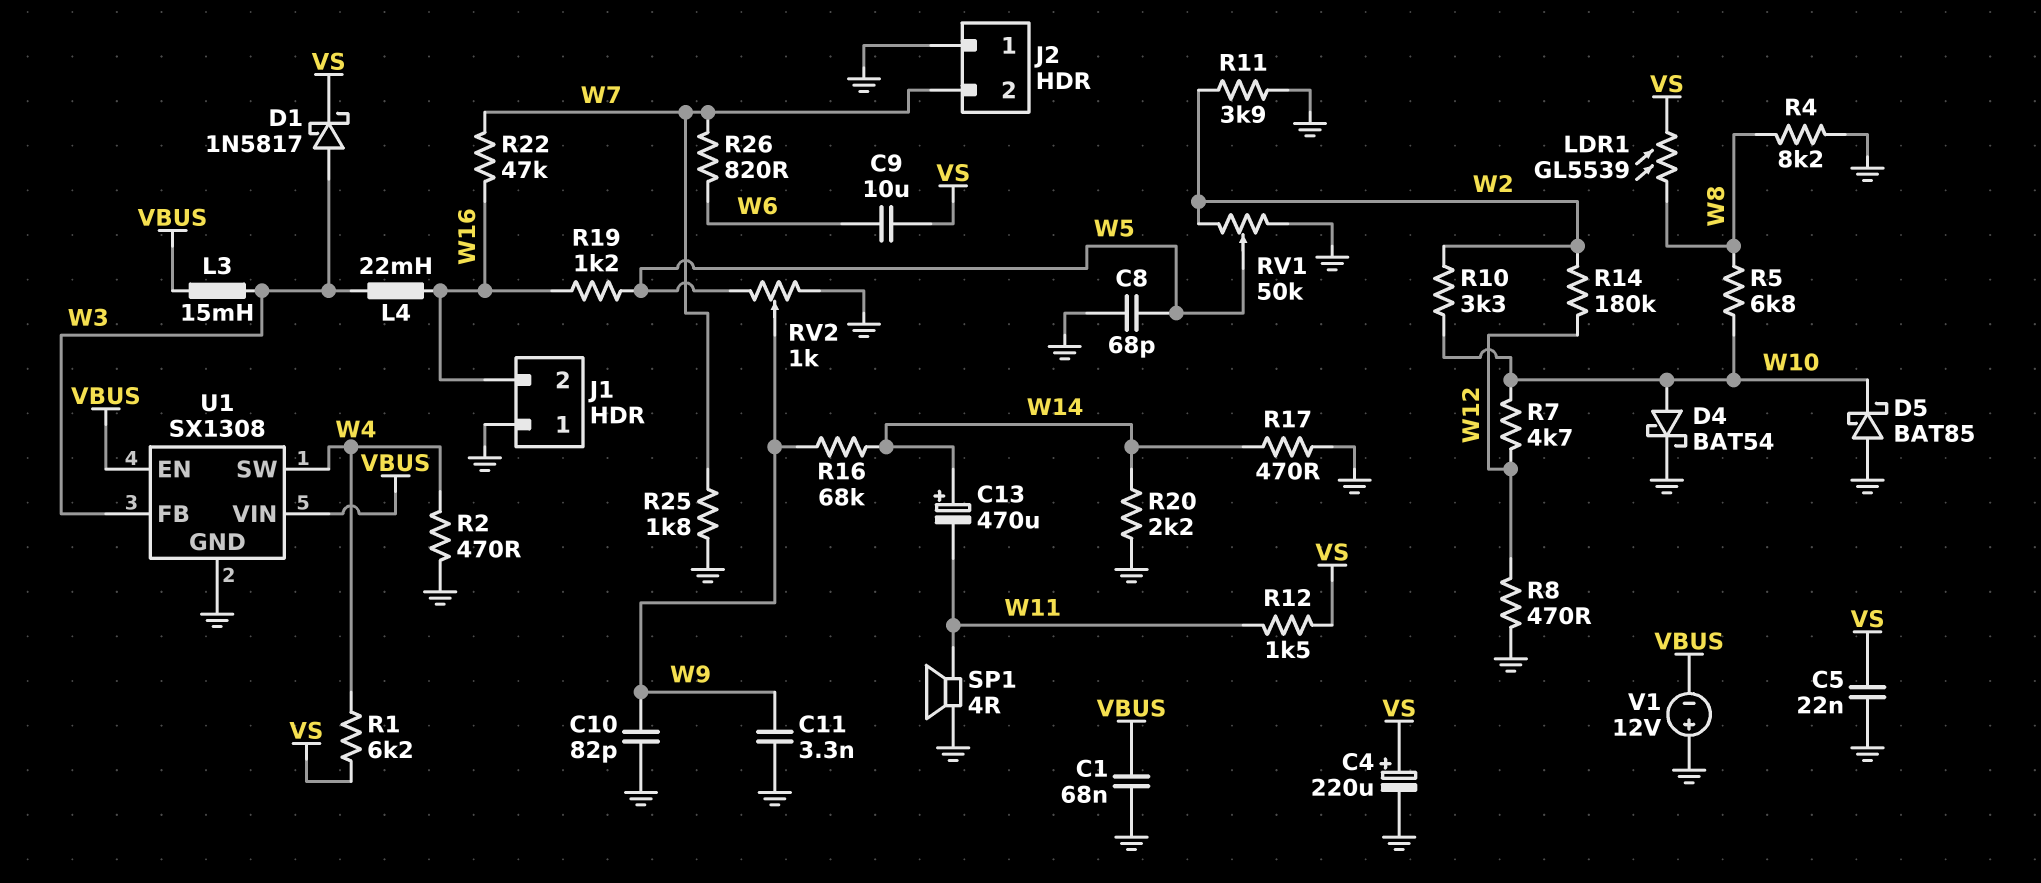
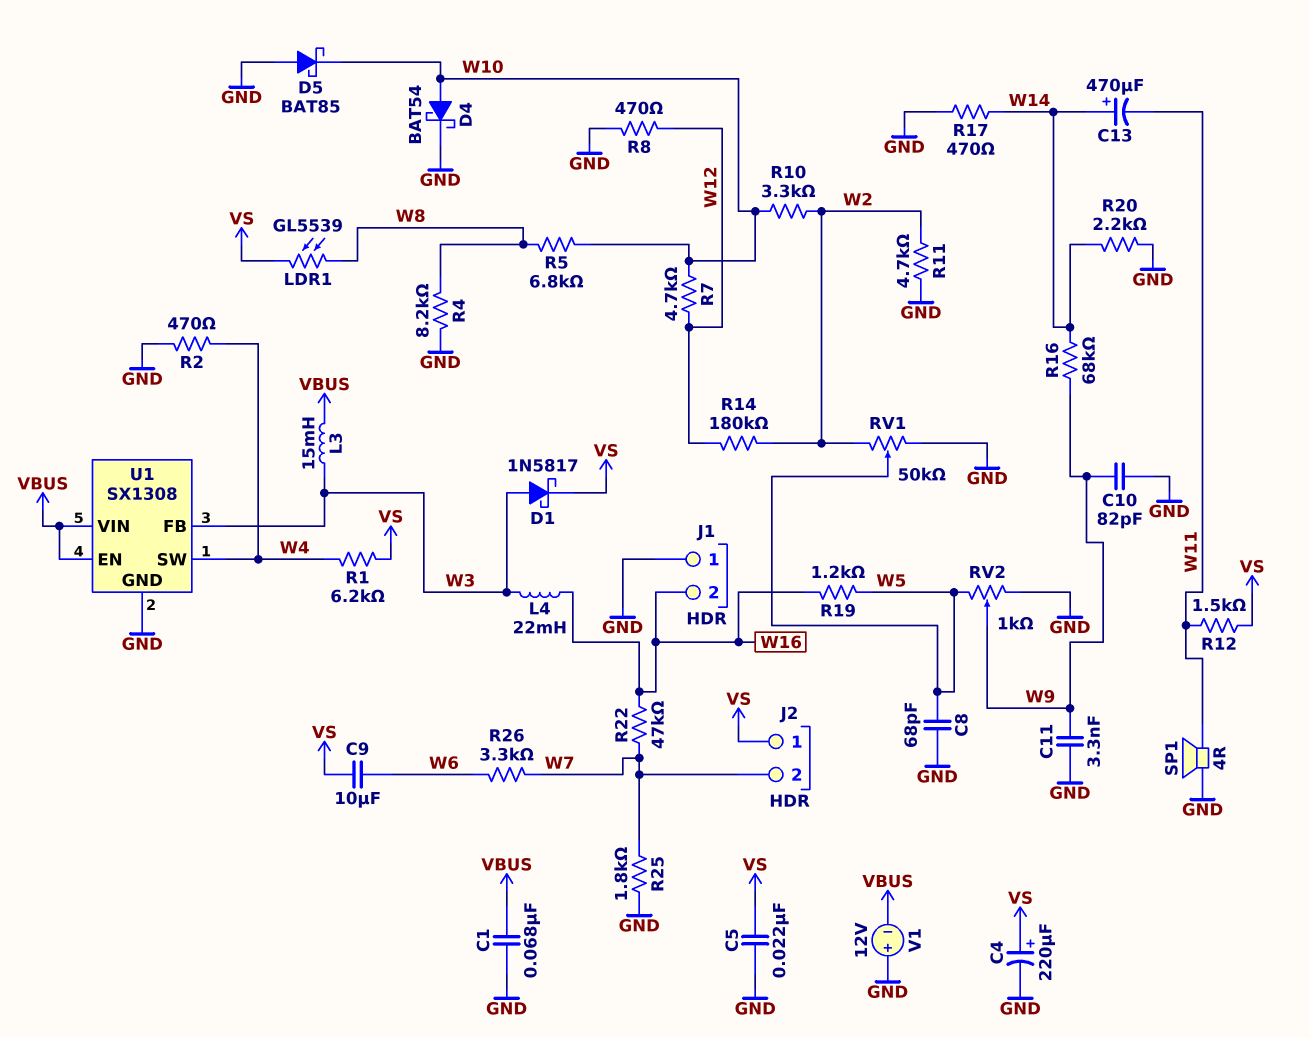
J2 pin 1: GND -> VS
R11: 3.9k (GND, W2) -> 4.7k (GND, W2)
R26: 820 (W6, W7) -> 3.3k (W6, W7)

